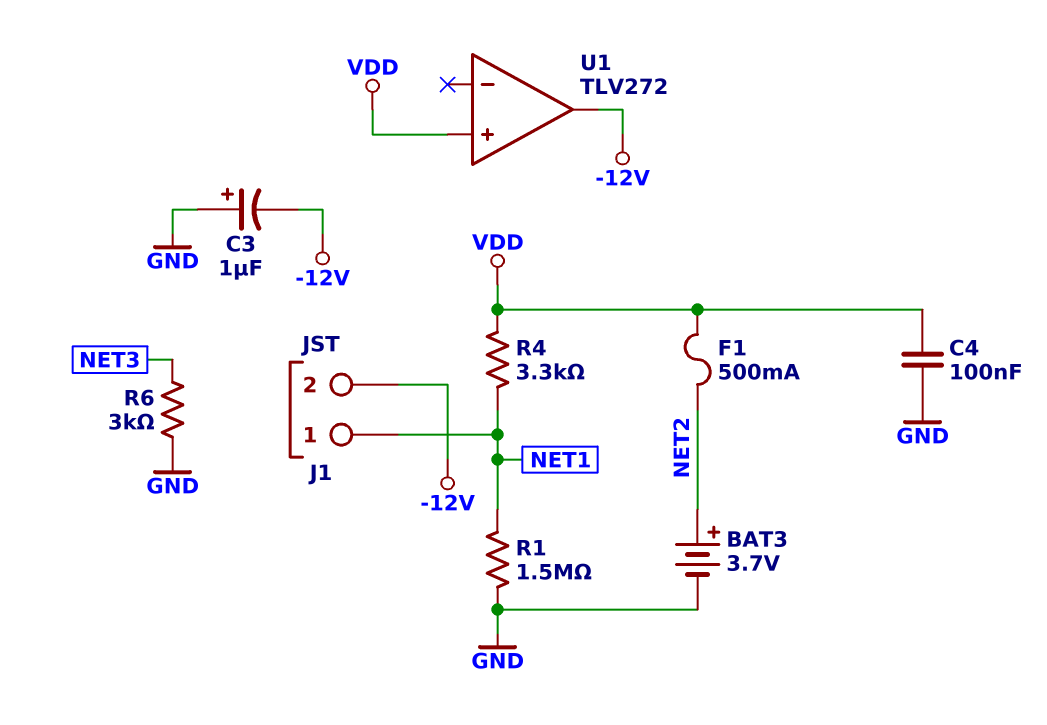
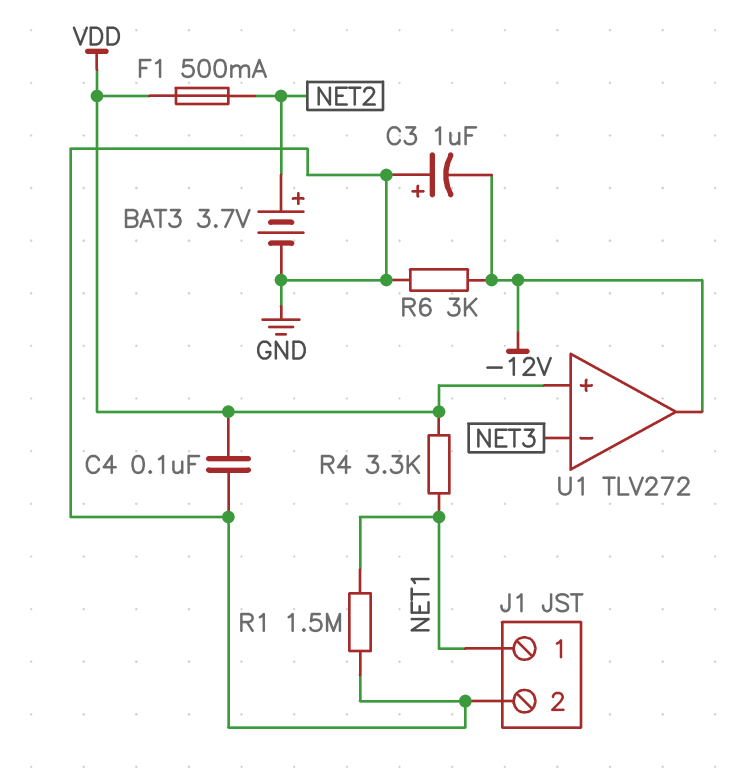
J1 pin 2: -12V -> GND
R6: 3k (GND, NET3) -> 3k (-12V, GND)
U1 pin in-: none -> NET3

